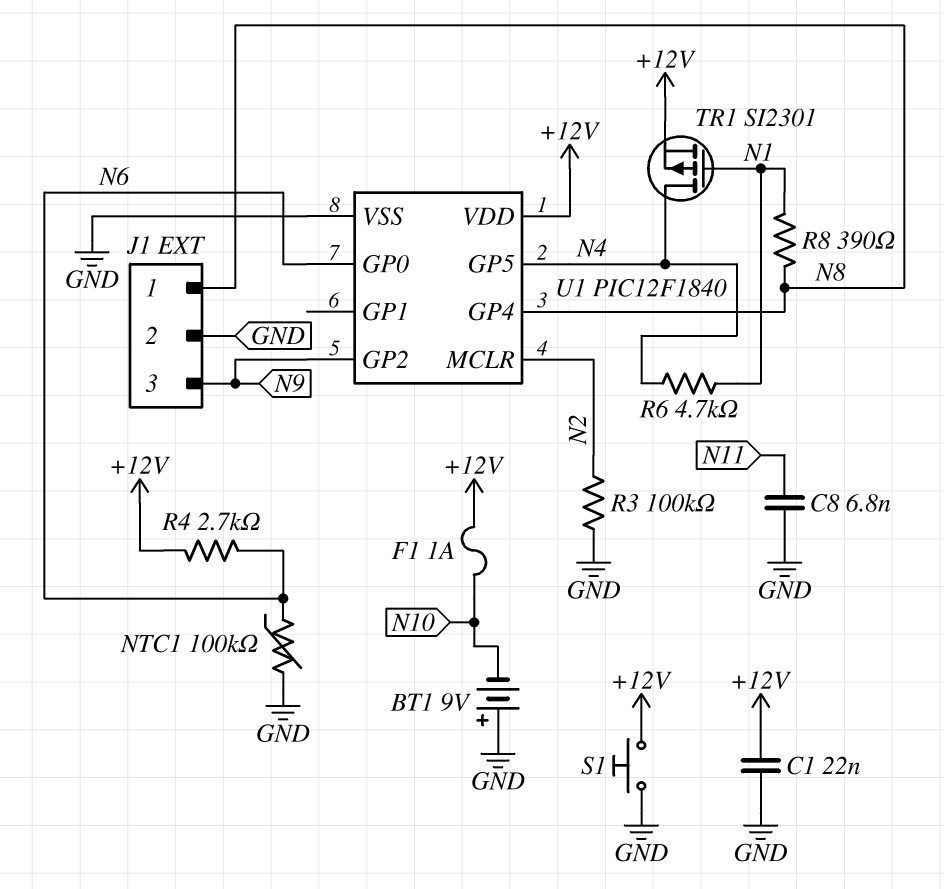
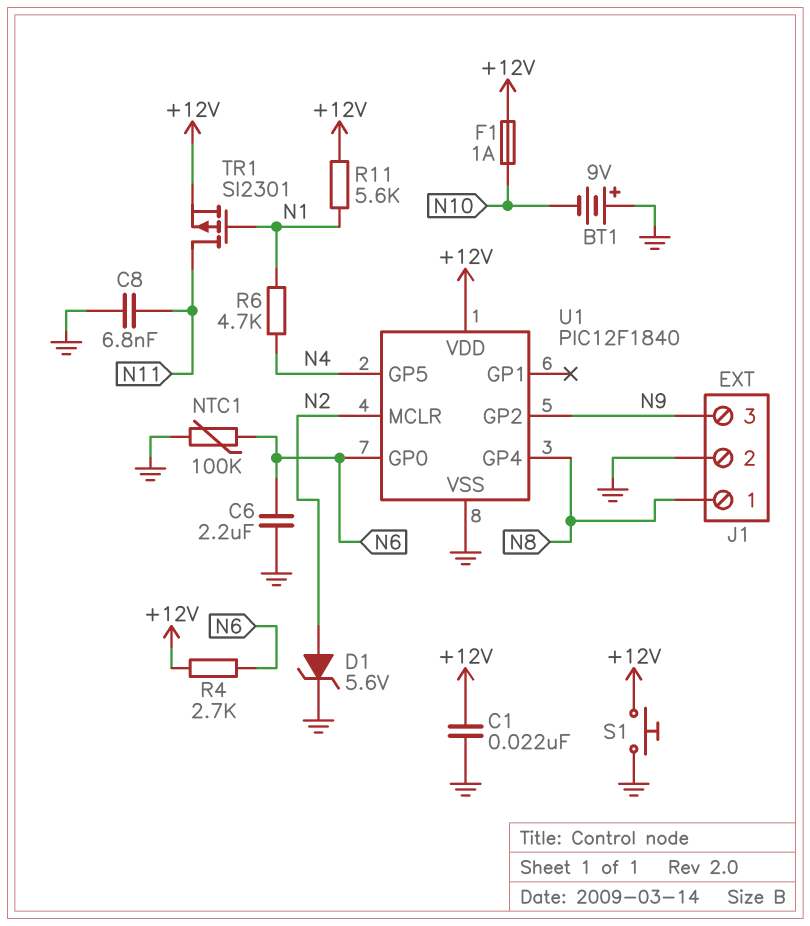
C6: none -> 2.2uF (GND, N6)
D1: none -> zener 5.6V (A N2, K GND)
R3: 100k (GND, N2) -> none
R8: 390 (N1, N8) -> none
R11: none -> 5.6k (+12V, N1)
TR1: PMOS SI2301 (G N1, D N4, S +12V) -> PMOS SI2301 (G N1, D N11, S +12V)

